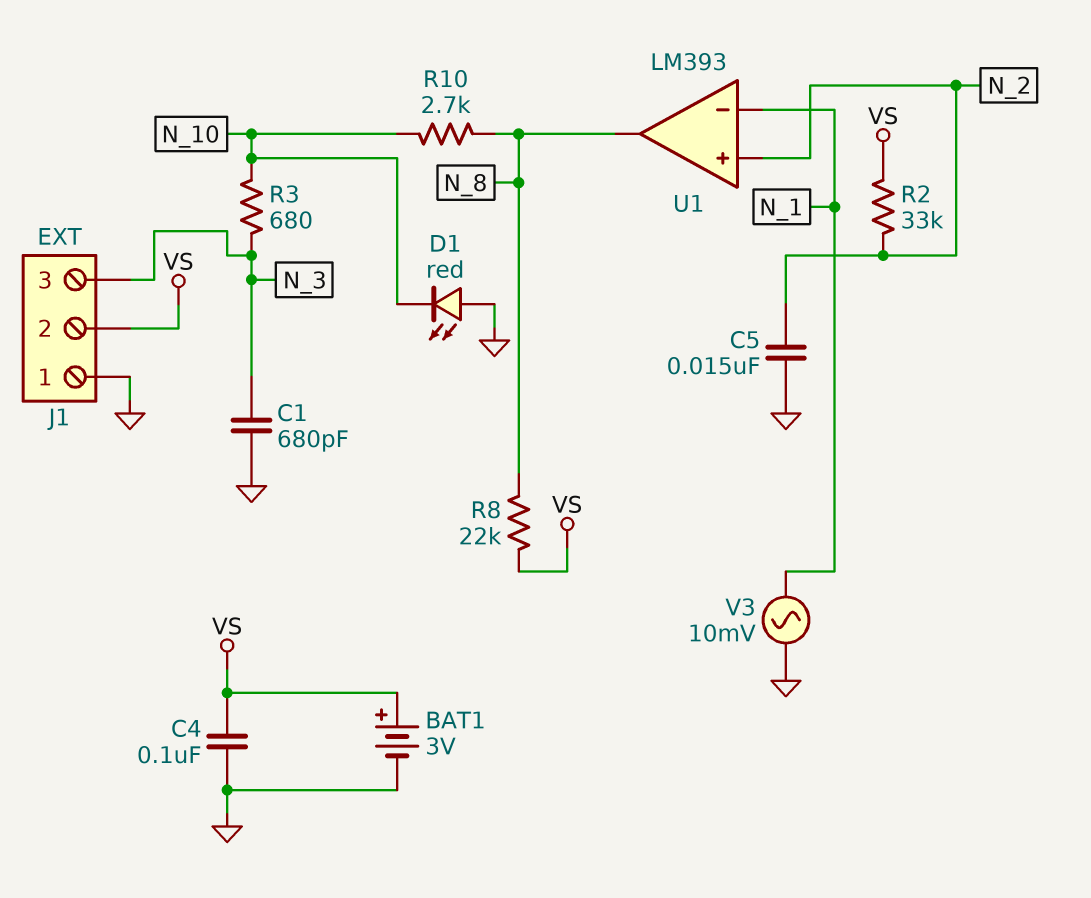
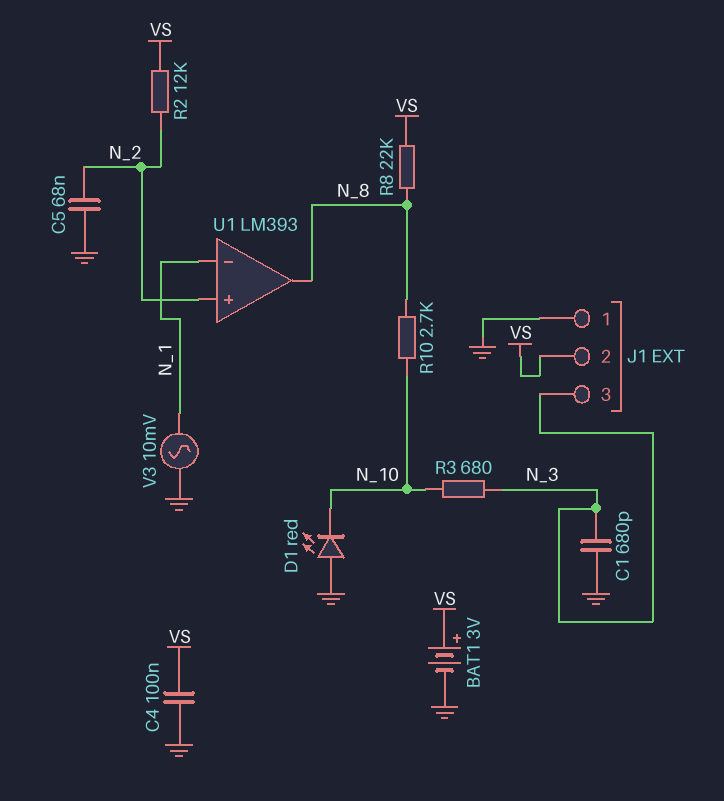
C5: 15nF (GND, N_2) -> 68nF (GND, N_2)
R2: 33k (N_2, VS) -> 12k (N_2, VS)

